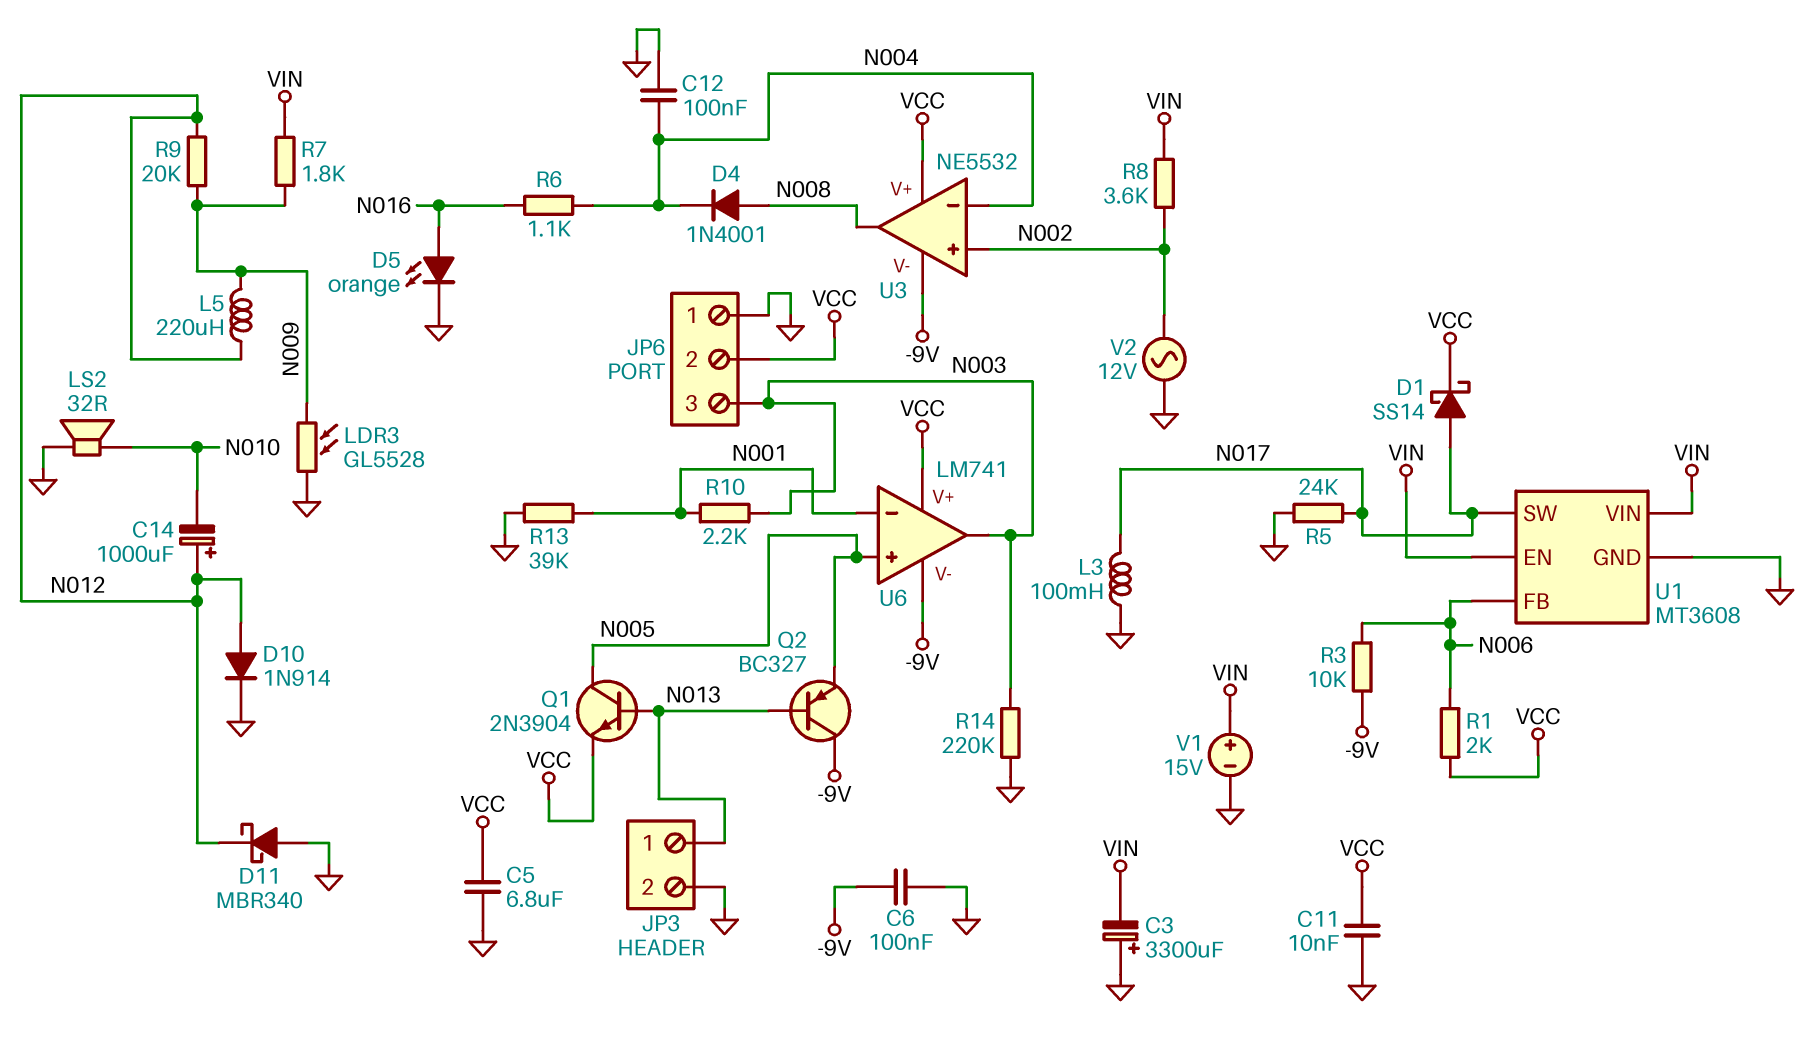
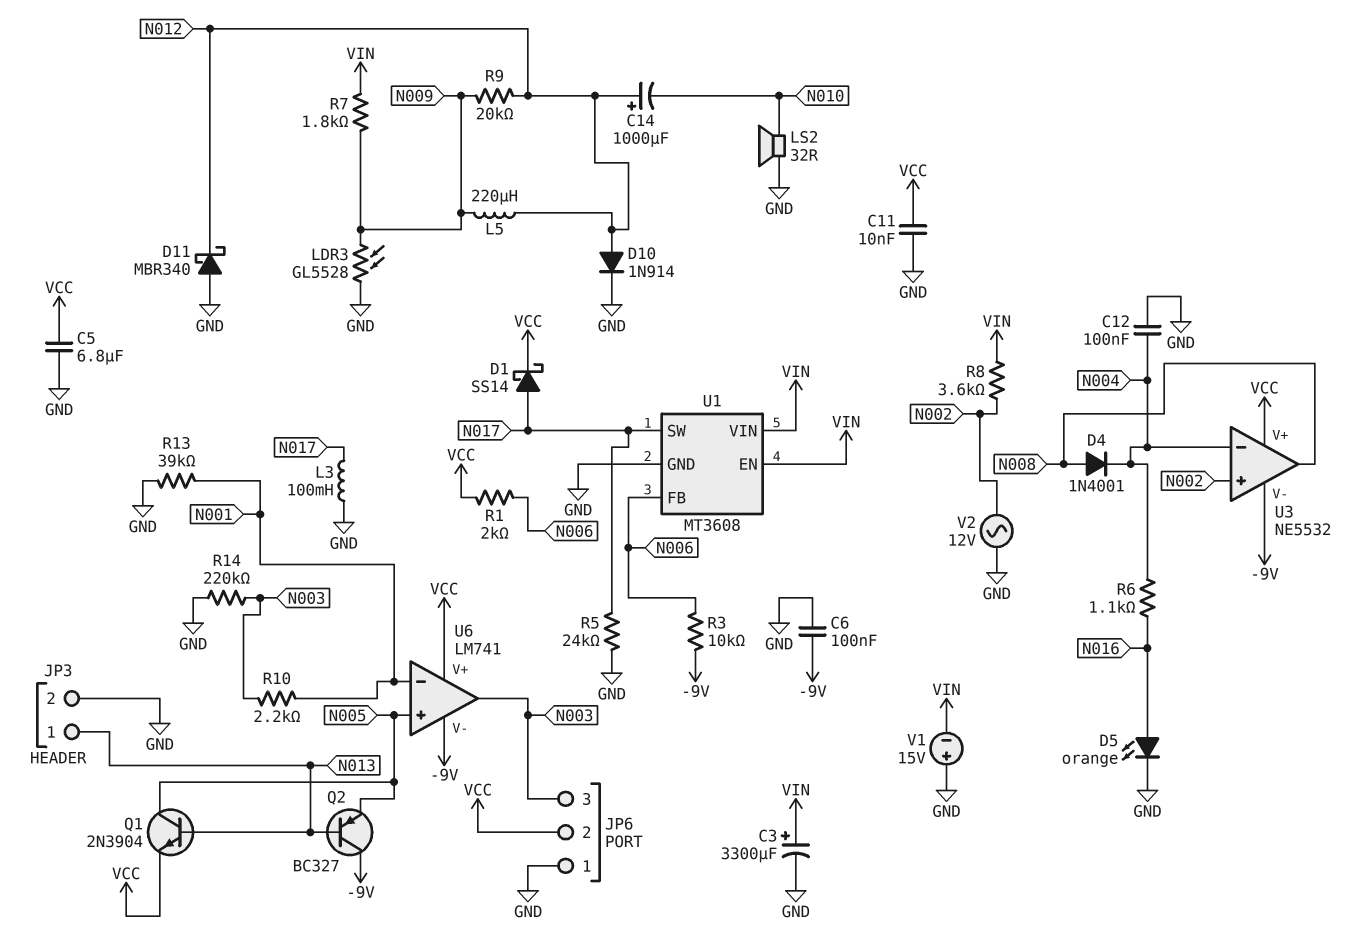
C3: 3300uF (plus GND, minus VIN) -> 3300uF (plus VIN, minus GND)
V1: 15V (plus VIN, minus GND) -> 15V (plus GND, minus VIN)

